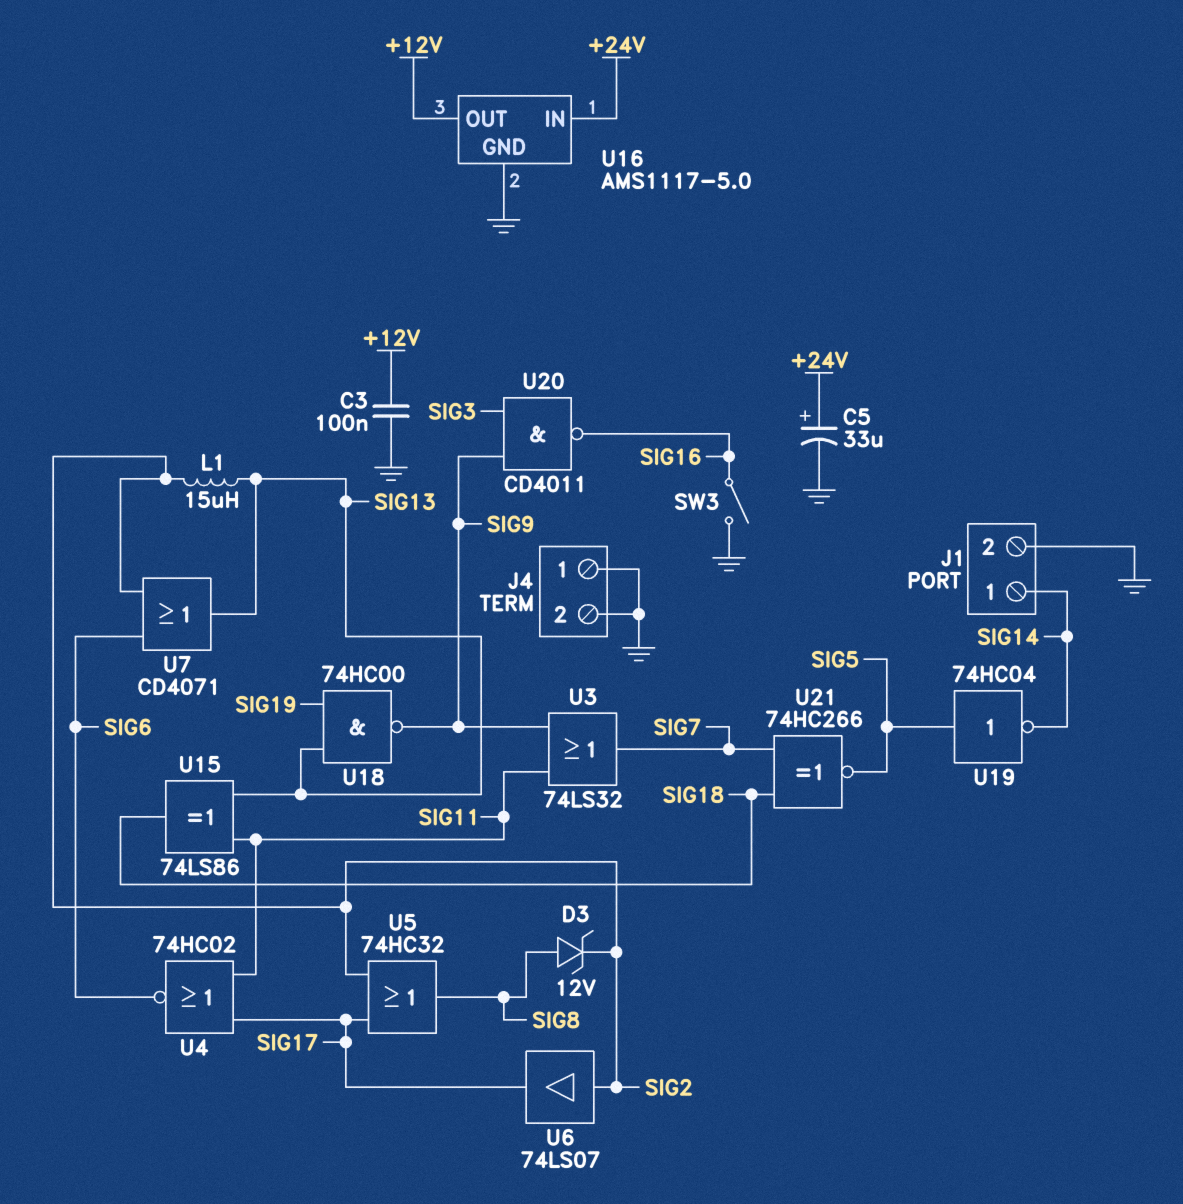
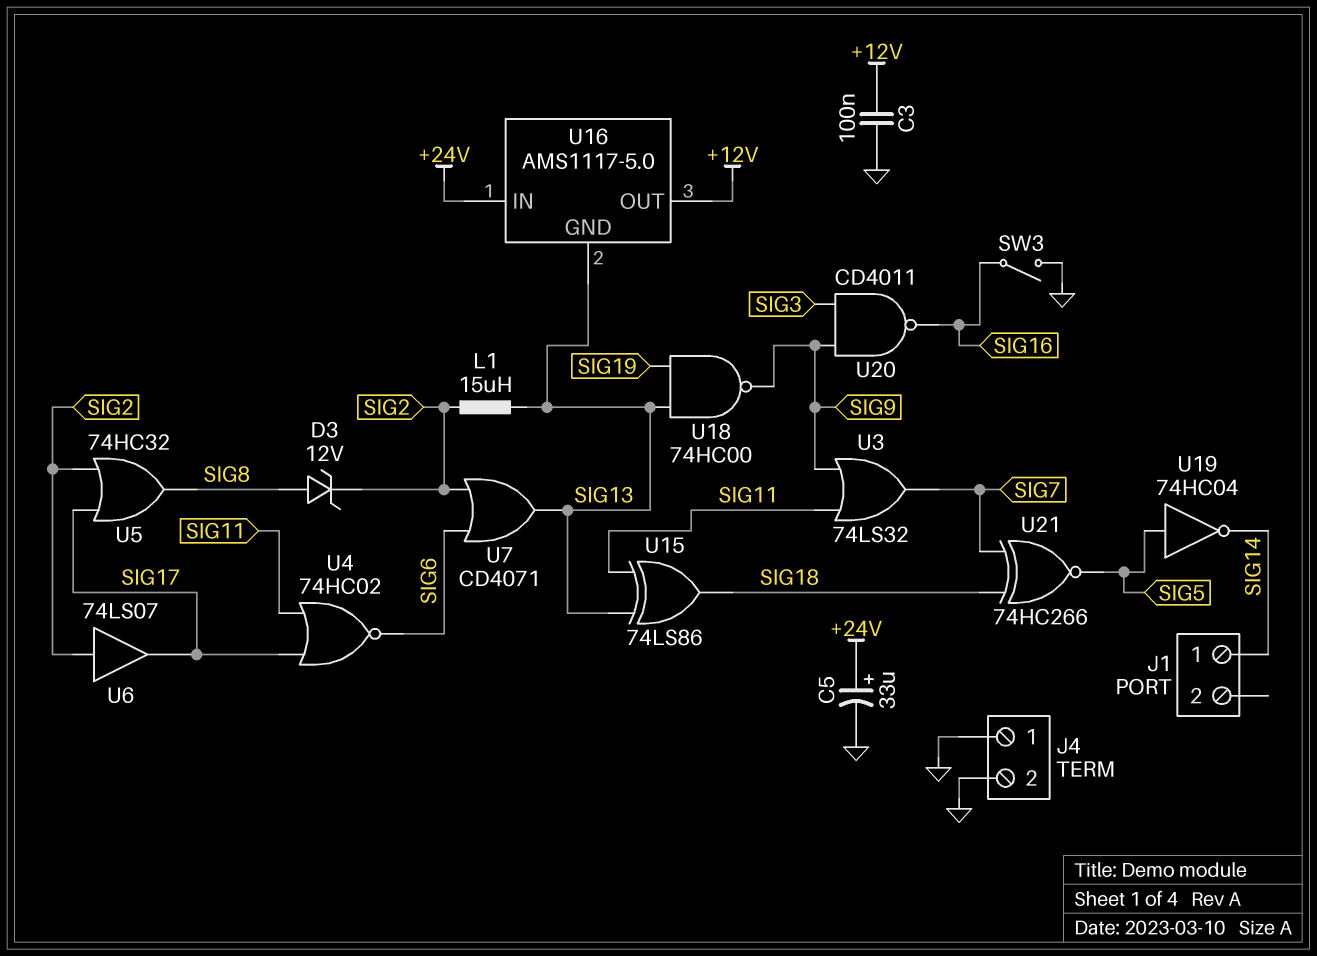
J1 pin 2: GND -> none
U16 pin GND: GND -> SIG13

